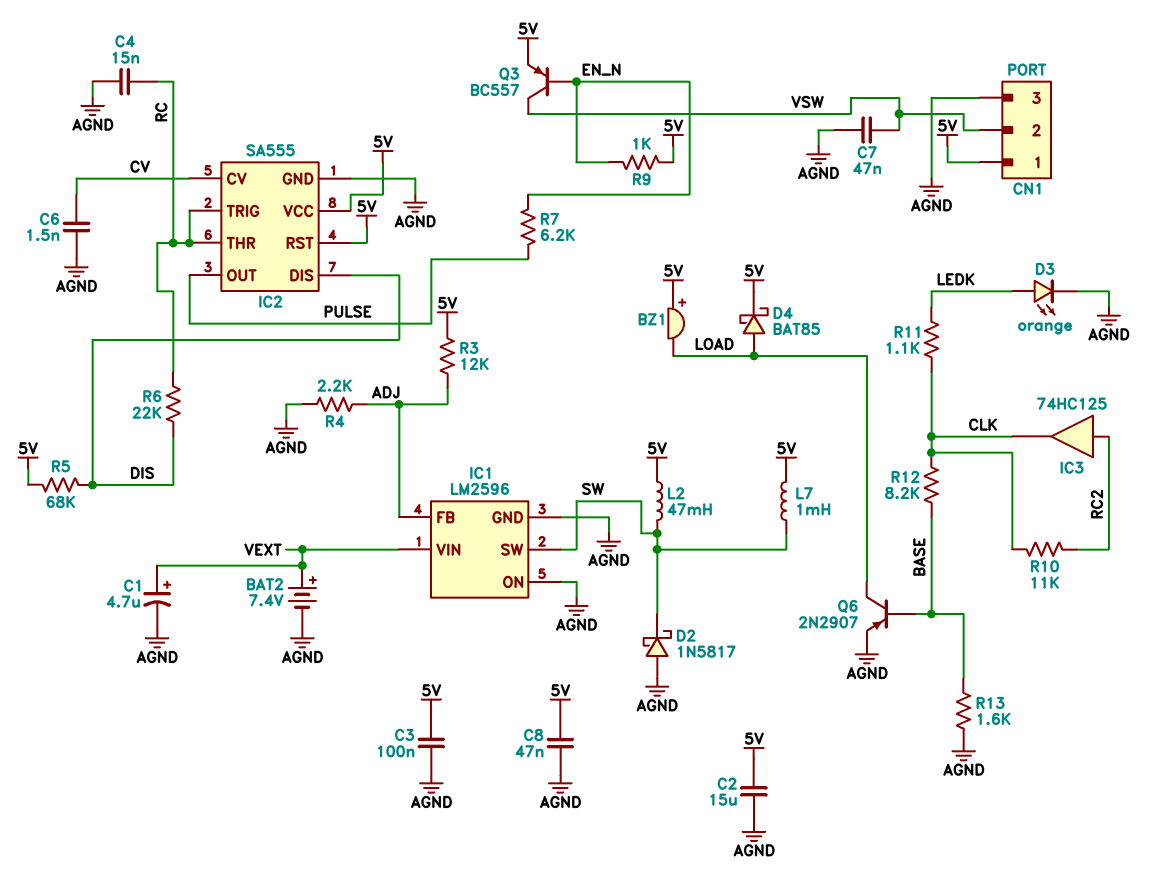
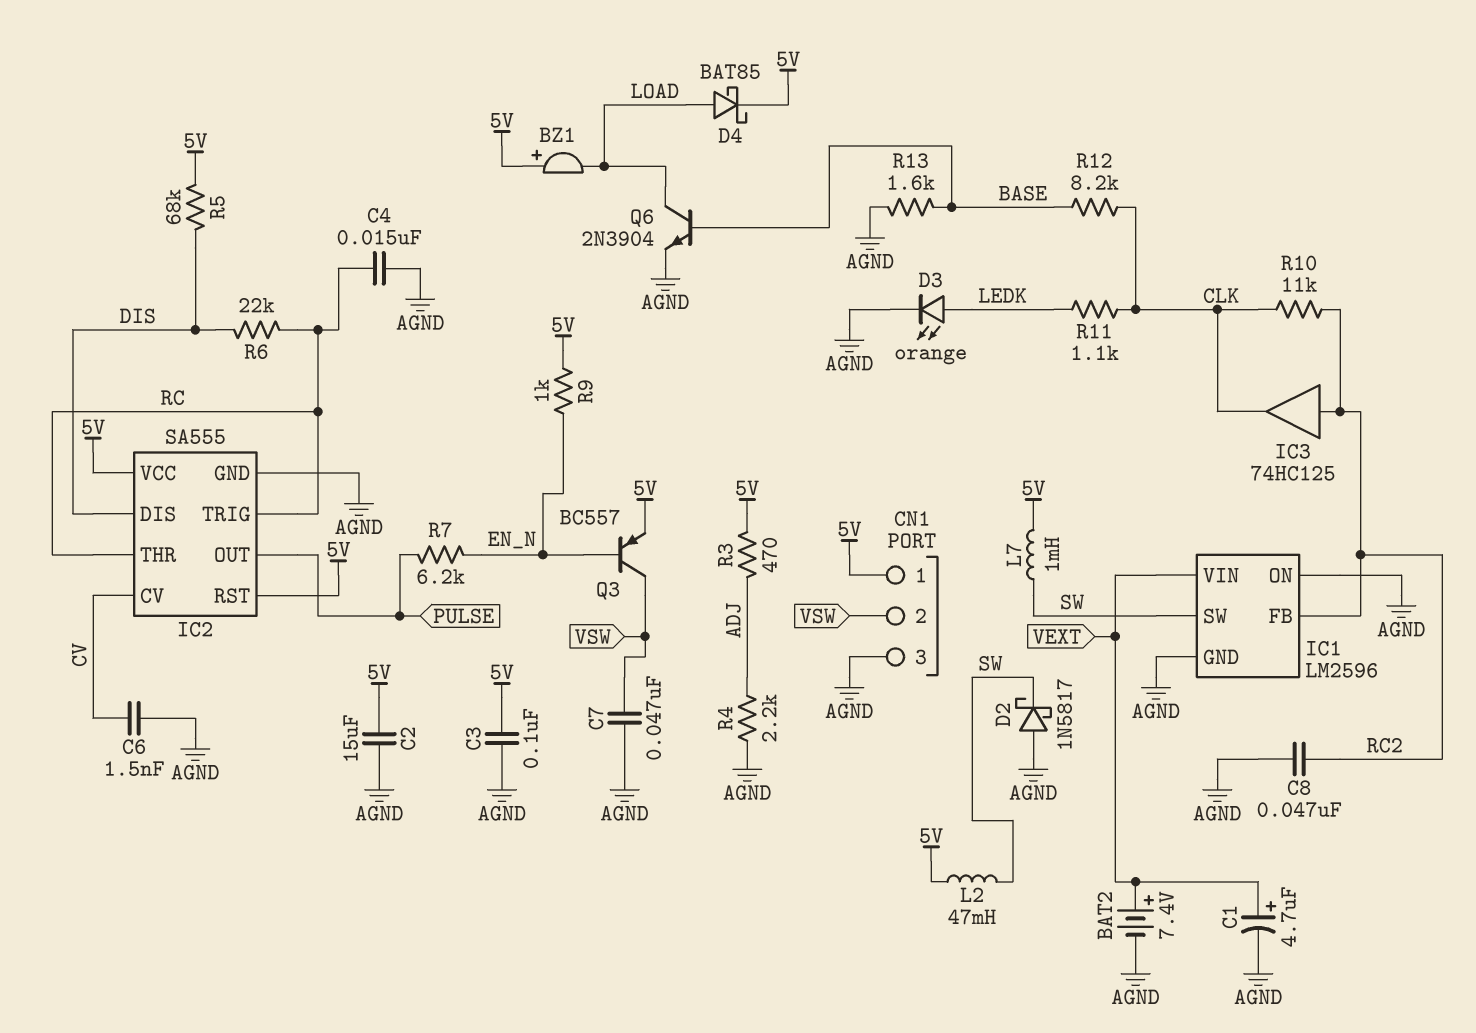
C8: 47nF (5V, AGND) -> 47nF (AGND, RC2)
IC1 pin FB: ADJ -> RC2
Q6: PNP 2N2907 (B BASE, C LOAD, E AGND) -> NPN 2N3904 (B BASE, C LOAD, E AGND)
R3: 12k (5V, ADJ) -> 470 (5V, ADJ)

